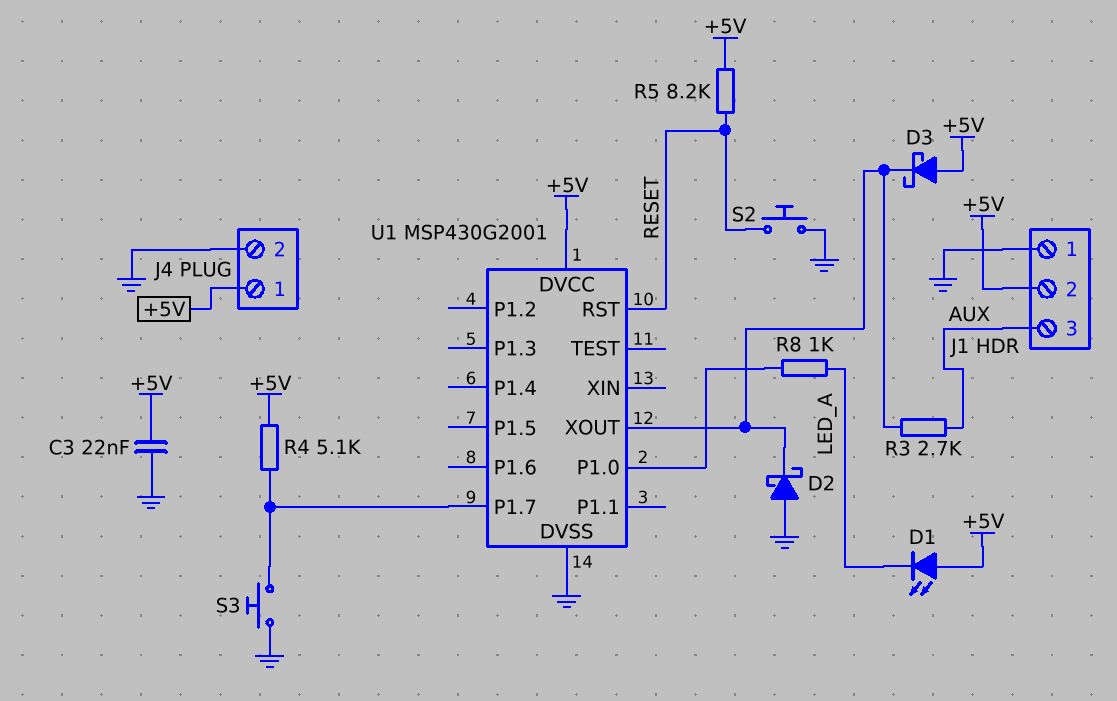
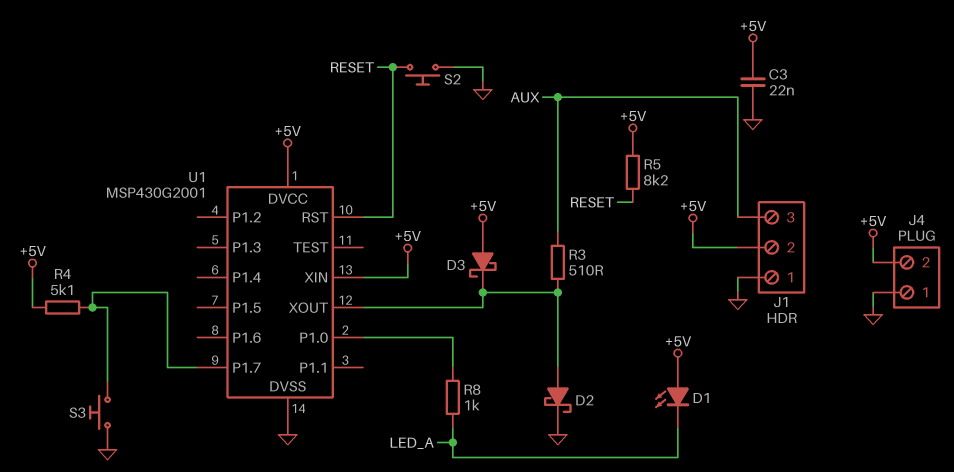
D2: schottky (A GND, K U1/XOUT) -> schottky (A U1/XOUT, K GND)
J4 pin 1: +5V -> GND
J4 pin 2: GND -> +5V
R3: 2.7k (AUX, U1/XOUT) -> 510 (AUX, U1/XOUT)
U1 pin XIN: none -> +5V

